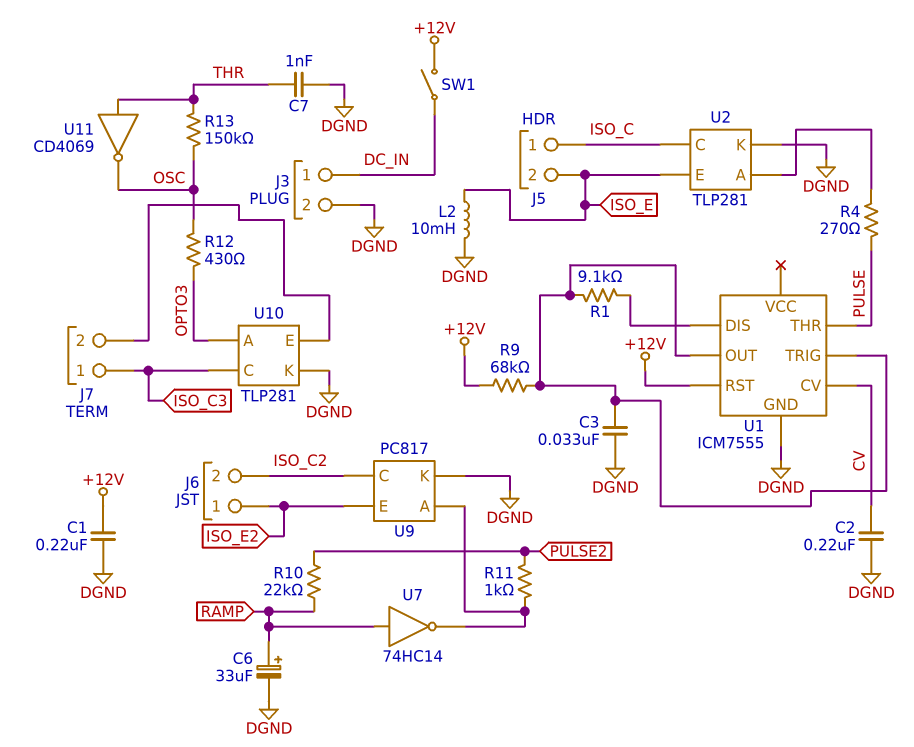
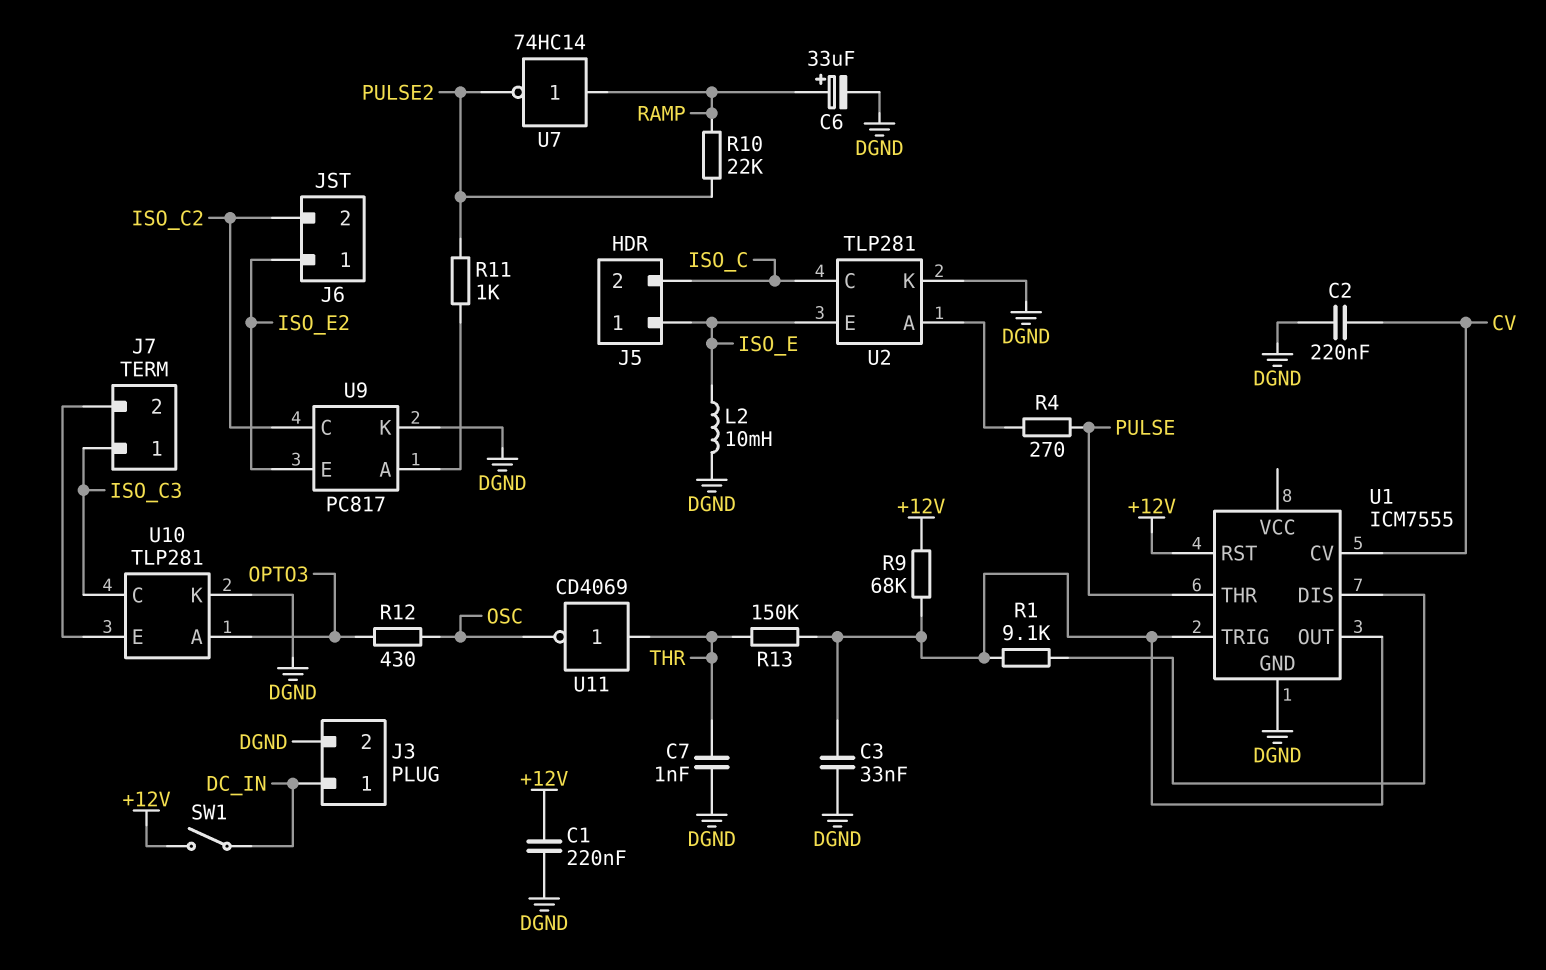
J5 pin 1: ISO_C -> ISO_E
J5 pin 2: ISO_E -> ISO_C
R13: 150k (OSC, THR) -> 150k (THR, U1/OUT)
U7: NOT 74HC14 (in RAMP, out U9/A) -> NOT 74HC14 (in RAMP, out PULSE2)

